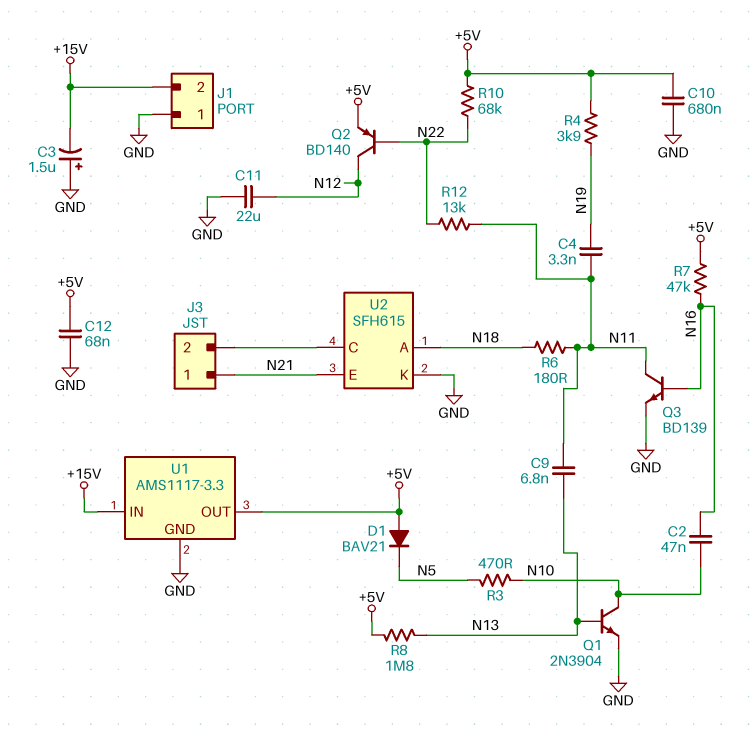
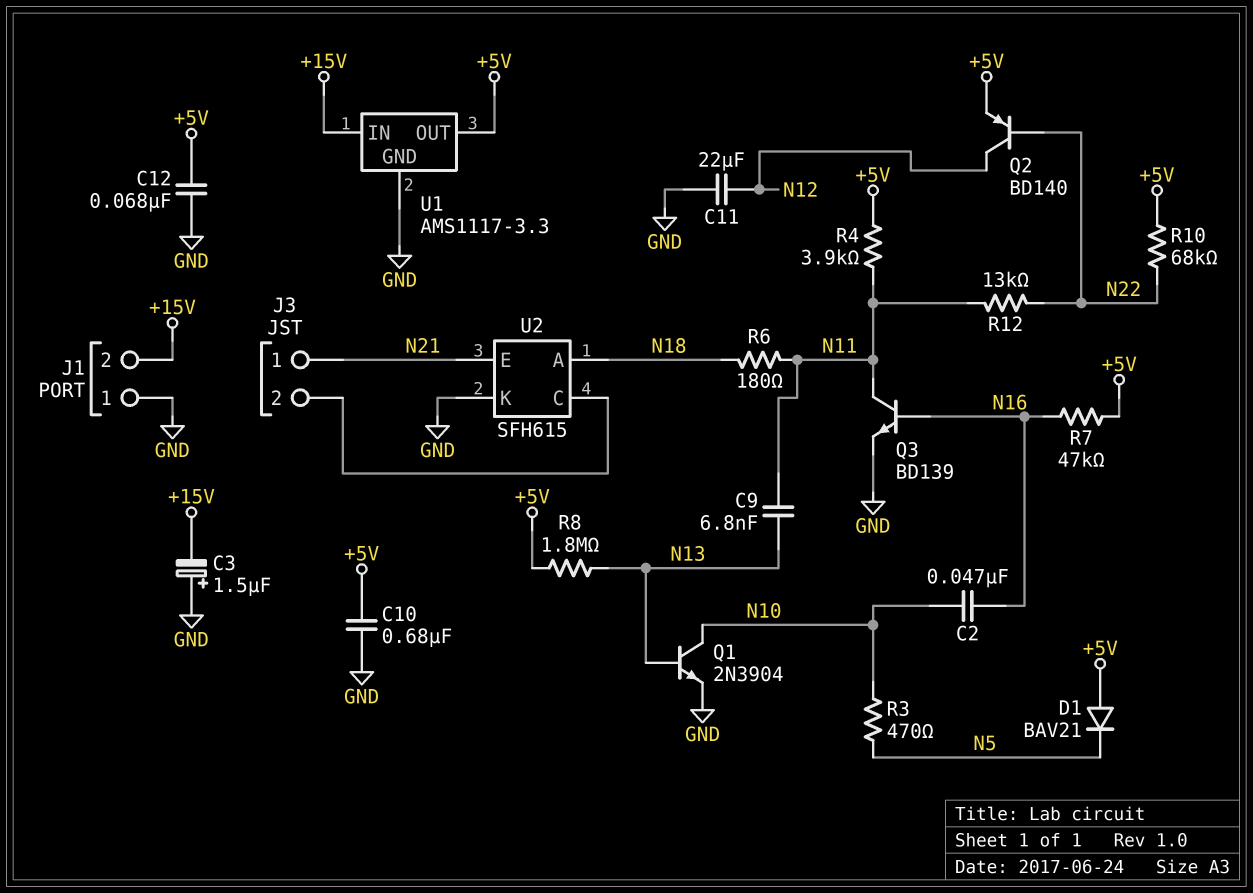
C4: 3.3nF (N11, N19) -> none
R4: 3.9k (+5V, N19) -> 3.9k (+5V, N11)

